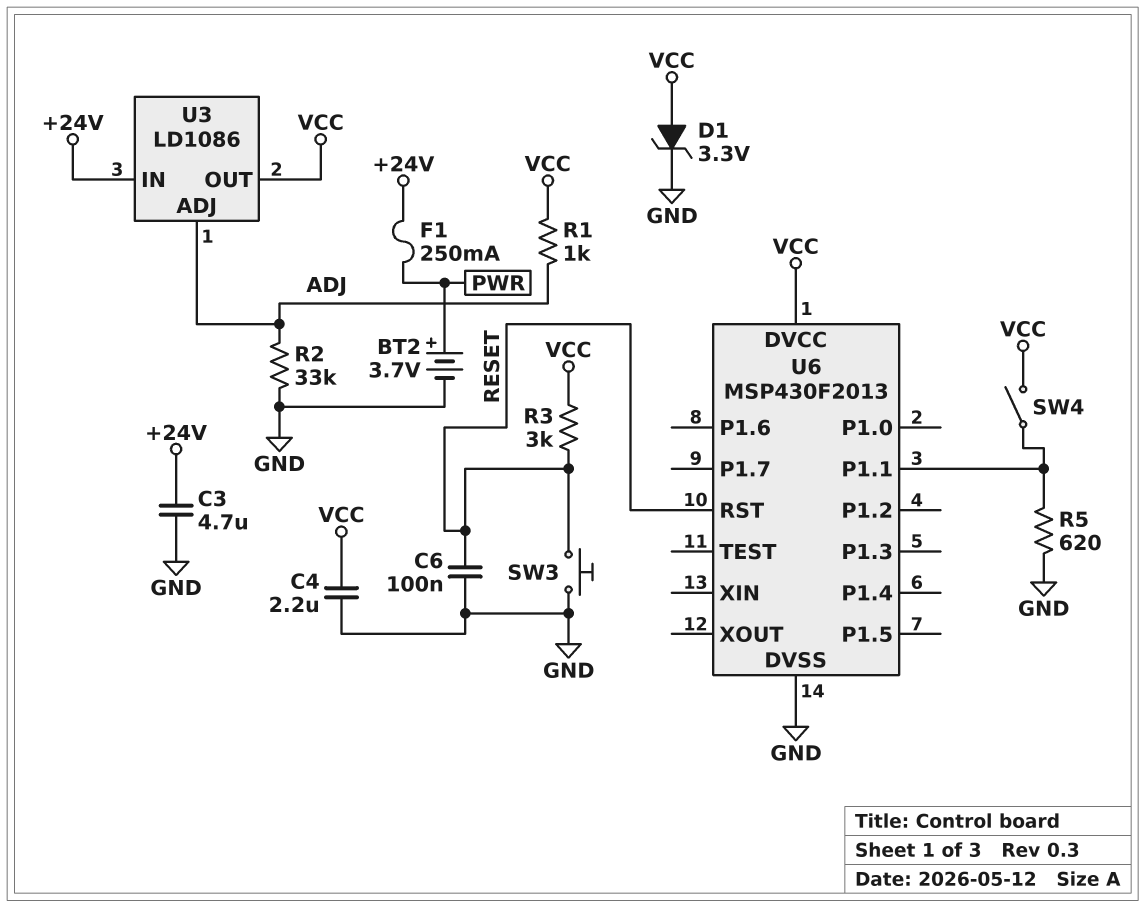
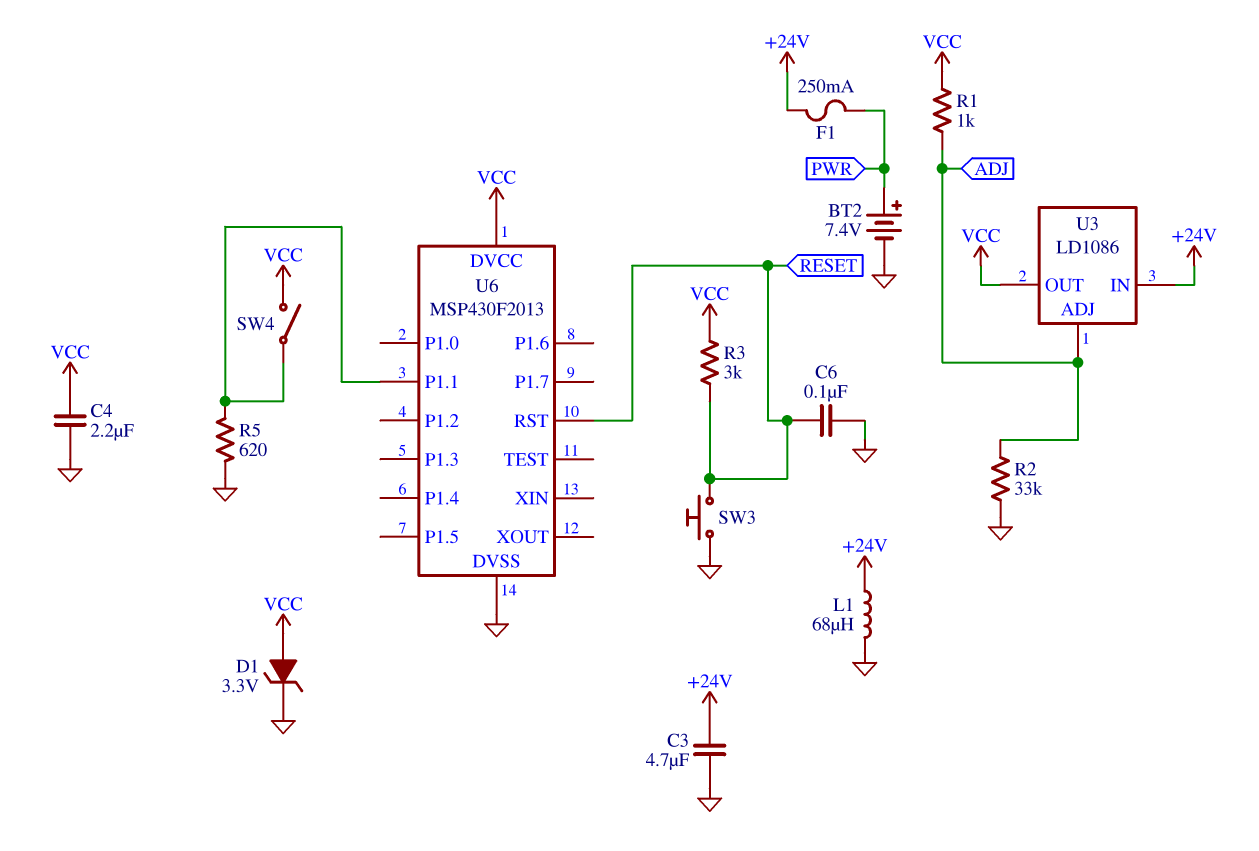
BT2: 3.7V (plus PWR, minus GND) -> 7.4V (plus PWR, minus GND)
L1: none -> 68uH (+24V, GND)

